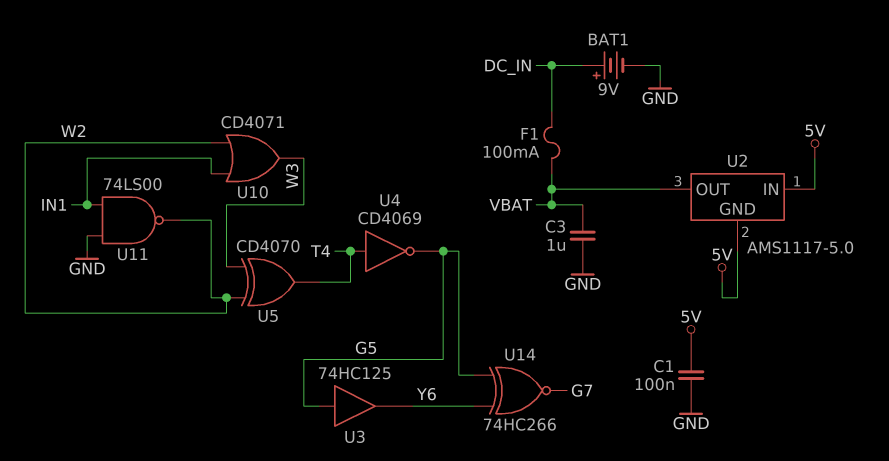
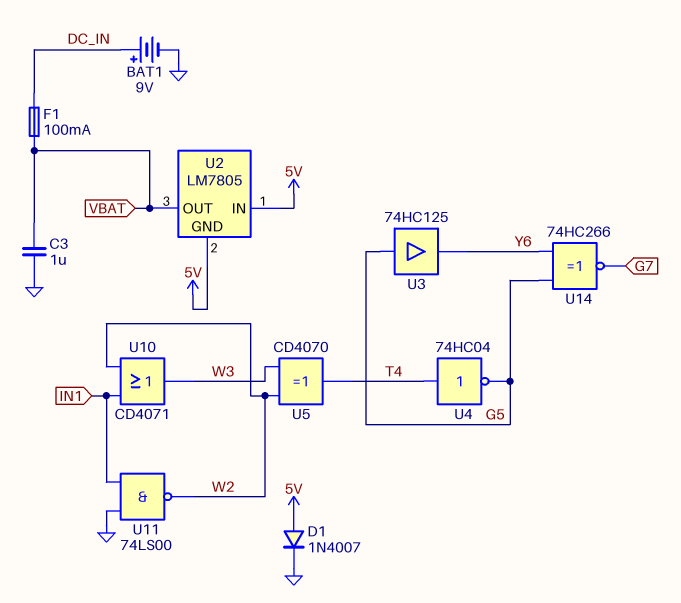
C1: 100nF (5V, GND) -> none
D1: none -> diode 1N4007 (A 5V, K GND)
U2: AMS1117-5.0 -> LM7805
U4: NOT CD4069 (in T4, out G5) -> NOT 74HC04 (in T4, out G5)

